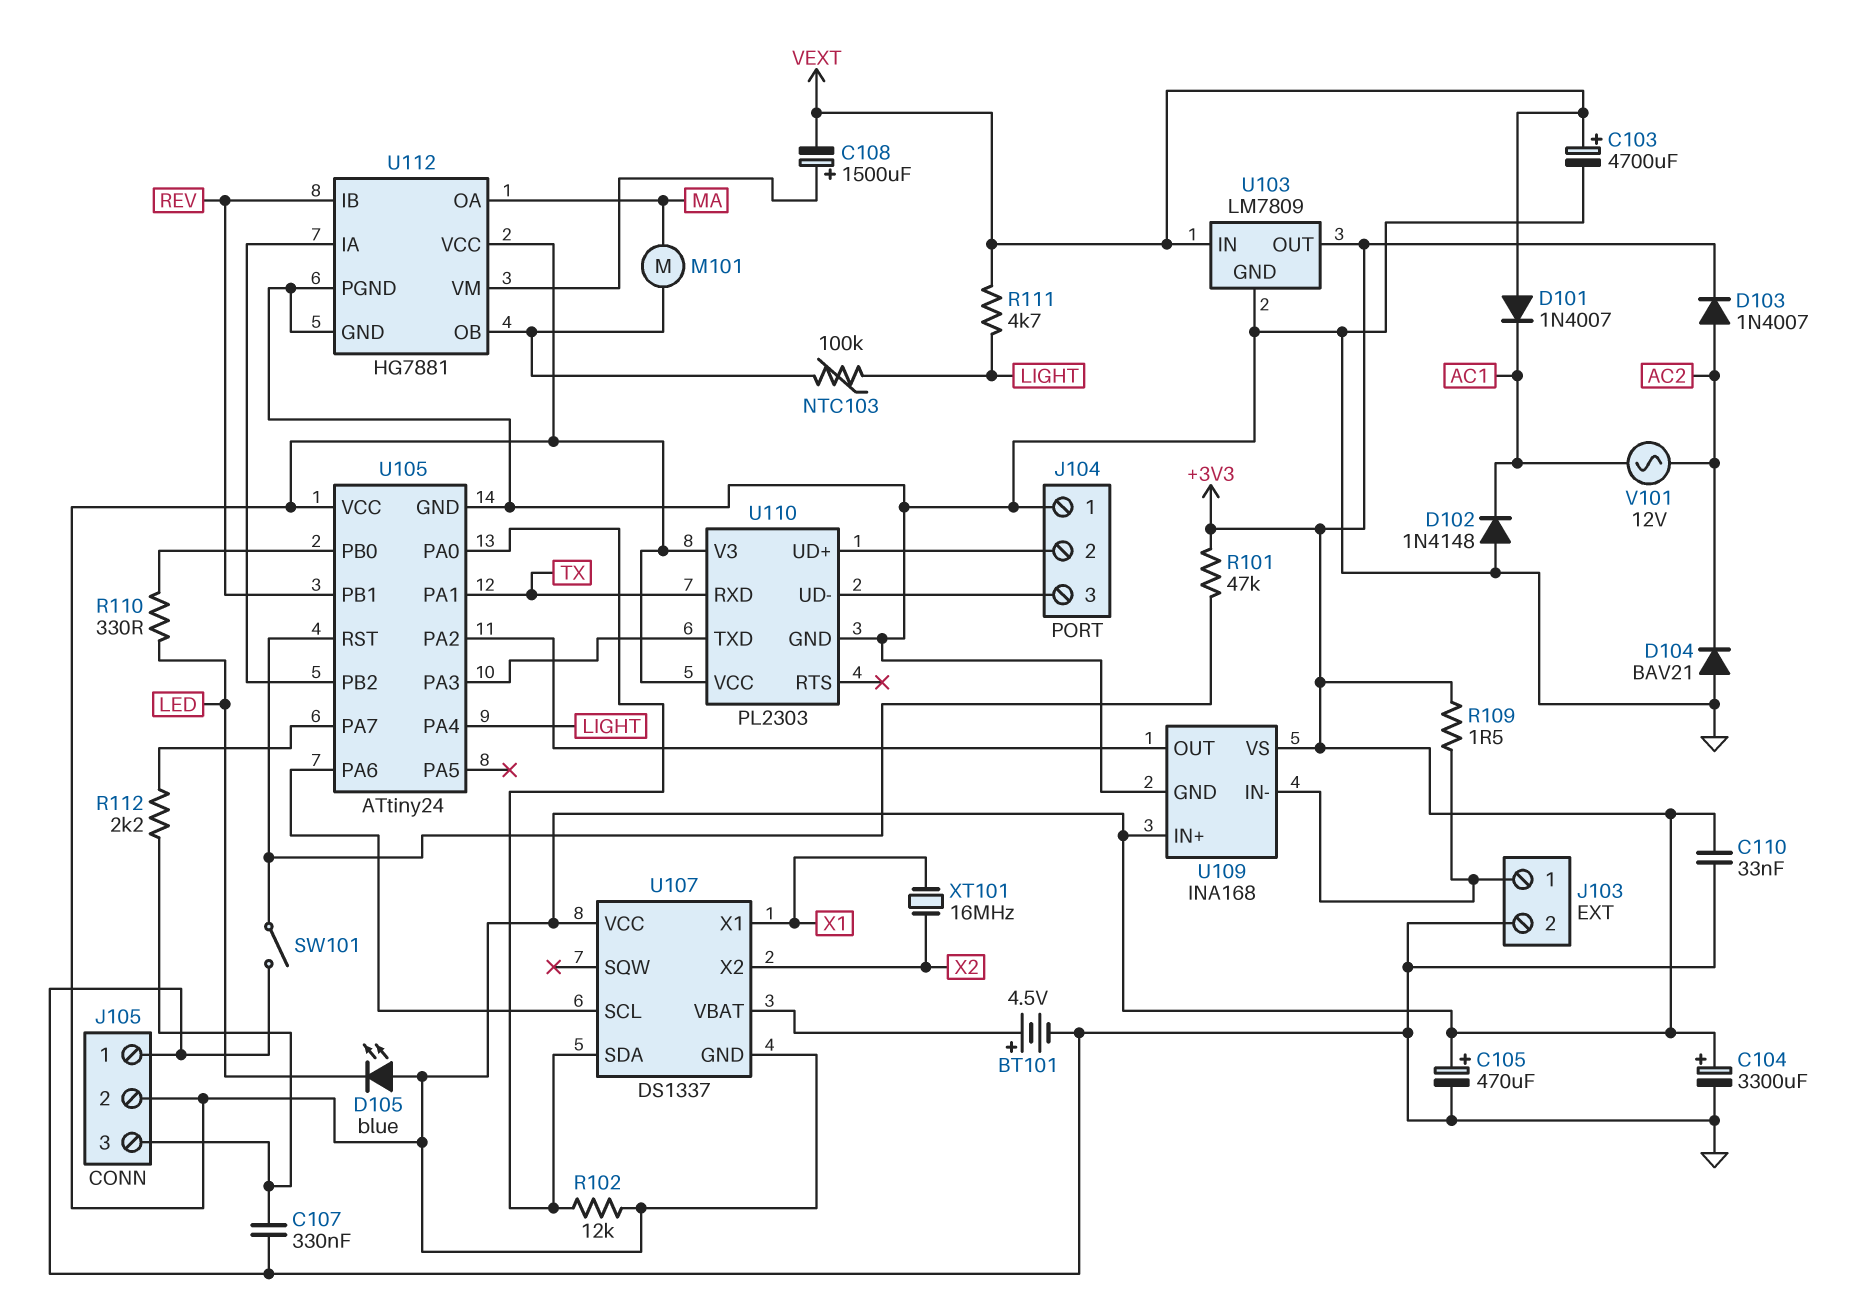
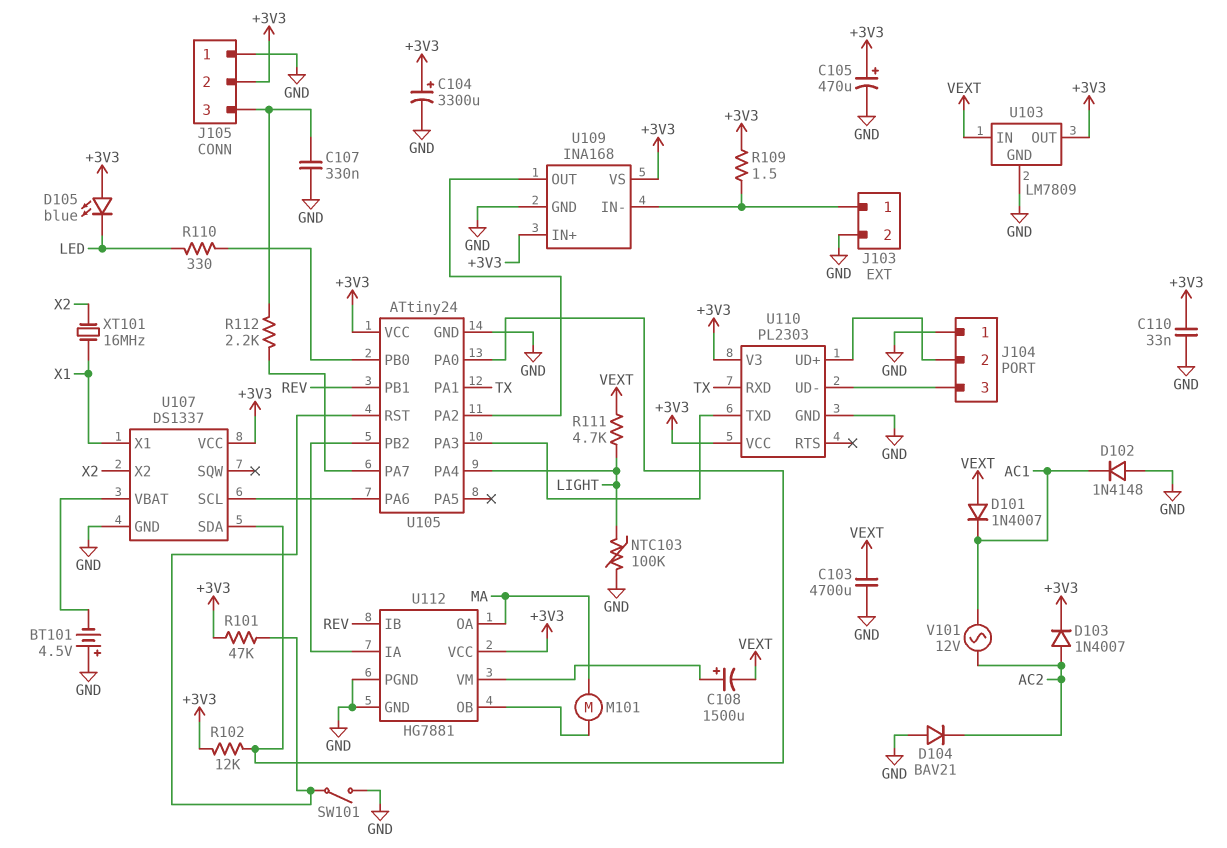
BT101: 4.5V (plus U107/VBAT, minus GND) -> 4.5V (plus GND, minus U107/VBAT)
C103: 4700uF (plus VEXT, minus GND) -> 4700uF (GND, VEXT)
NTC103: 100k (LIGHT, U112/OB) -> 100k (GND, LIGHT)
U107 pin GND: +3V3 -> GND

